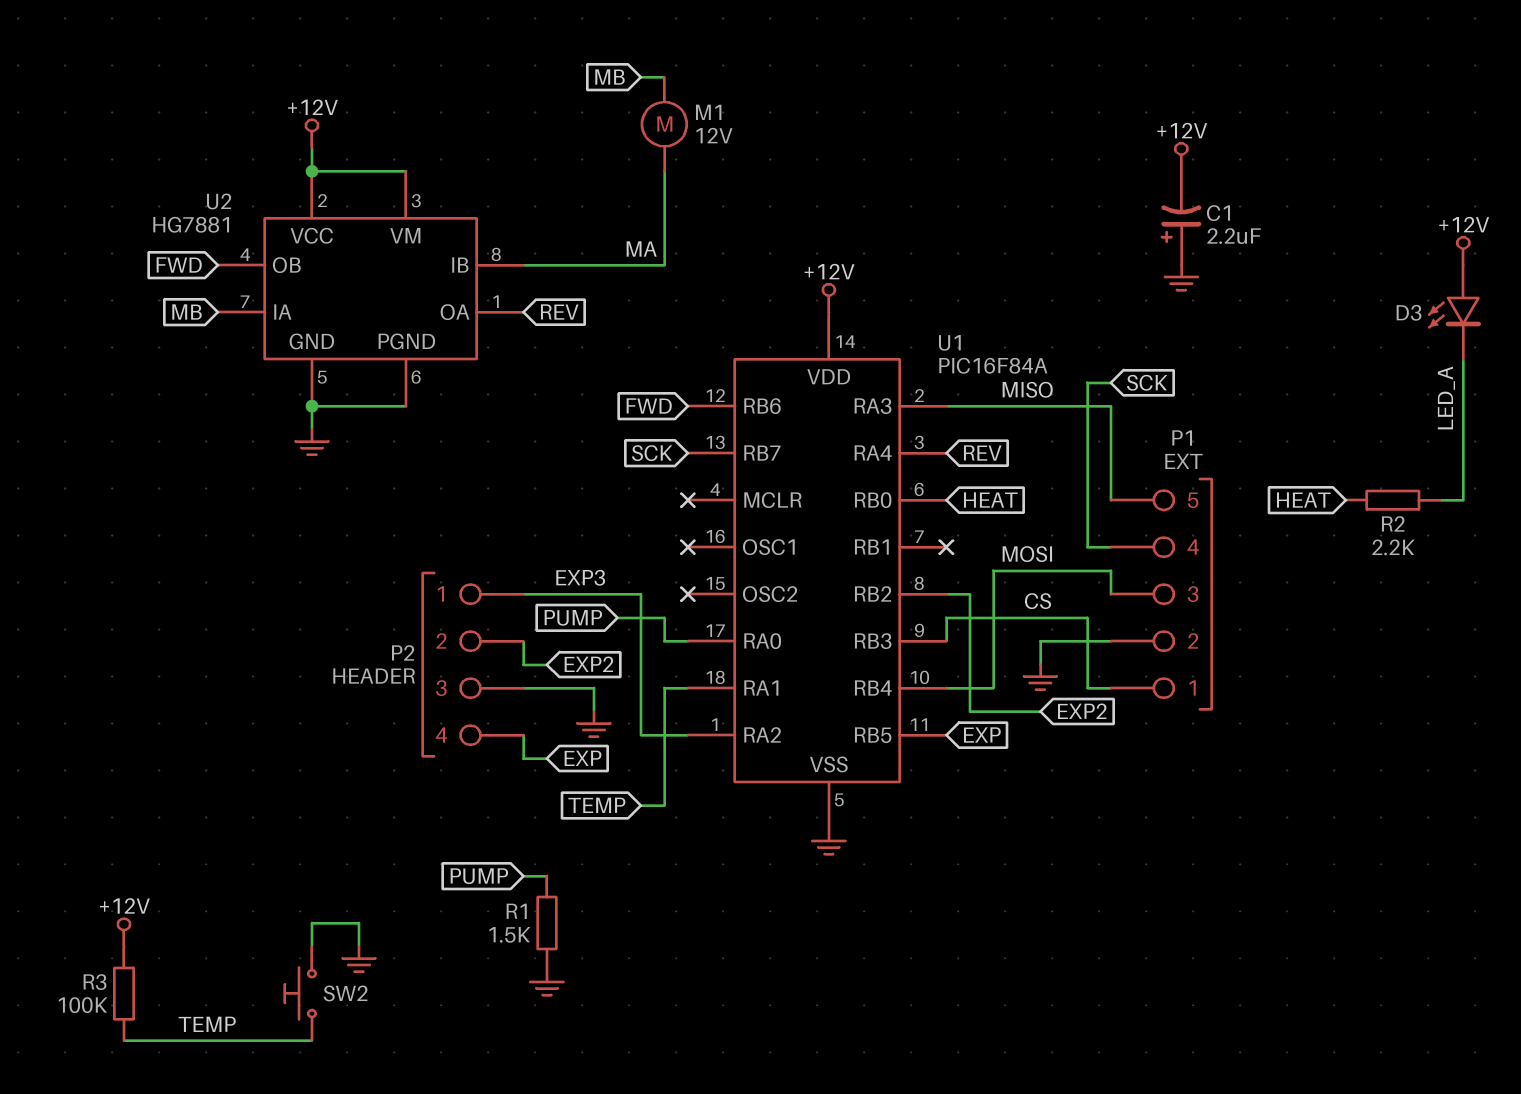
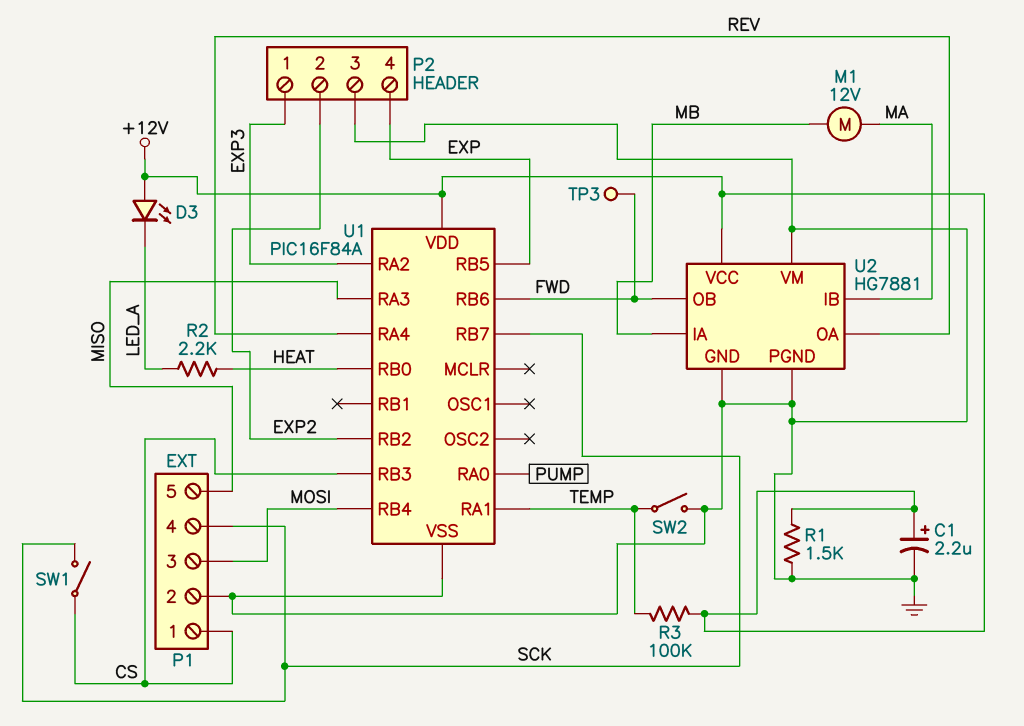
C1: 2.2uF (plus GND, minus +12V) -> 2.2uF (plus +12V, minus GND)
R1: 1.5k (GND, PUMP) -> 1.5k (+12V, GND)
SW1: none -> switch (CS, SCK)
SW2: button (GND, TEMP) -> switch (GND, TEMP)
TP3: none -> test point (FWD)
U2 pin VM: +12V -> GND

